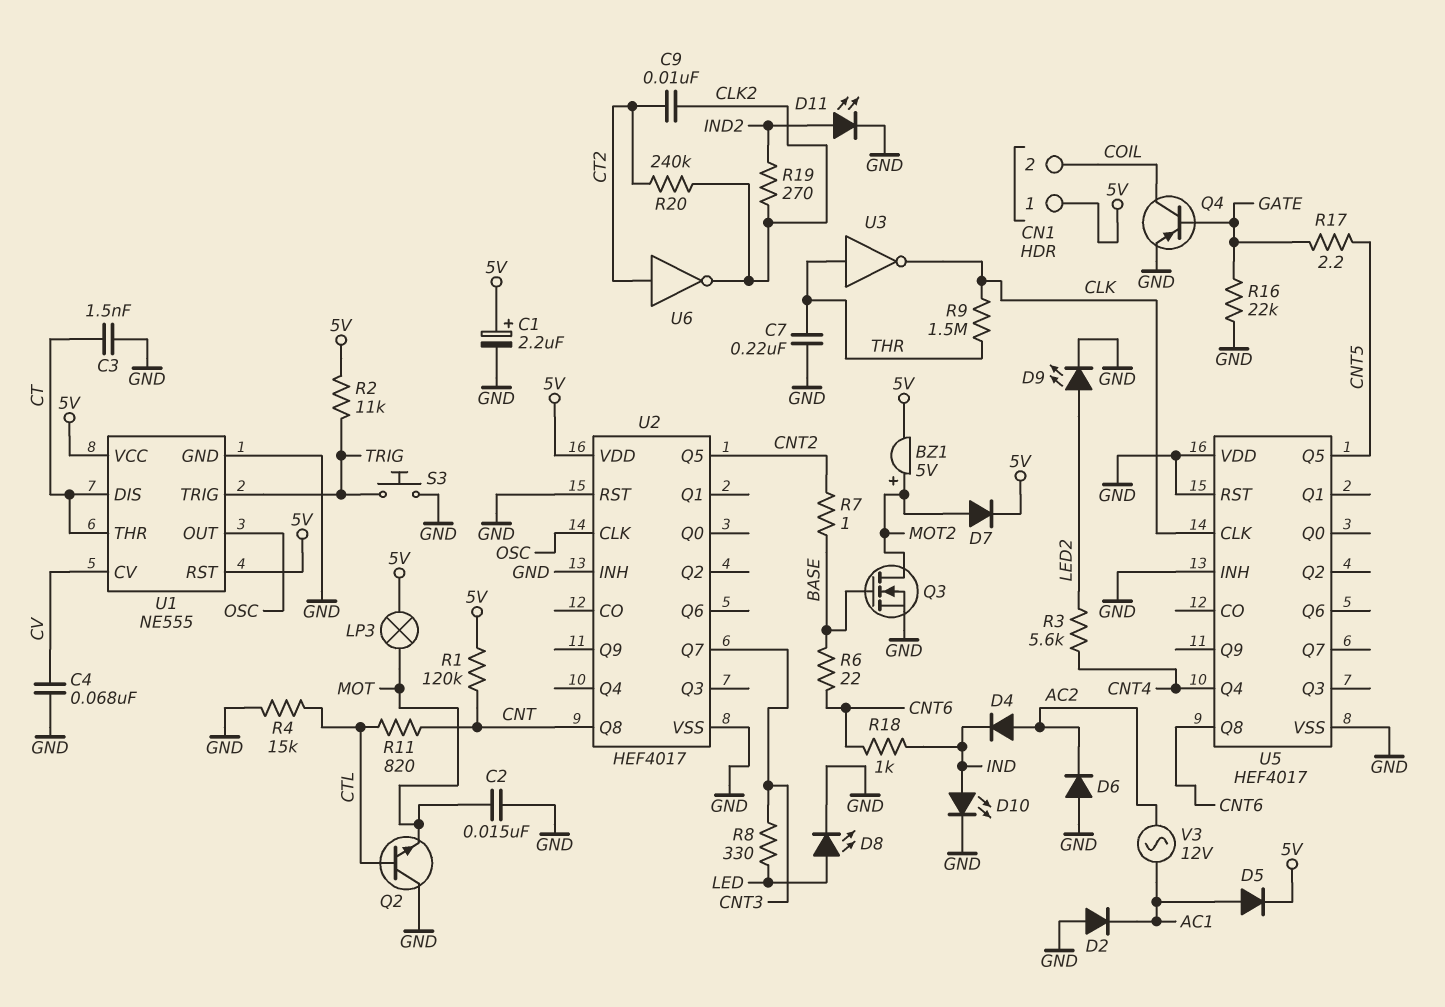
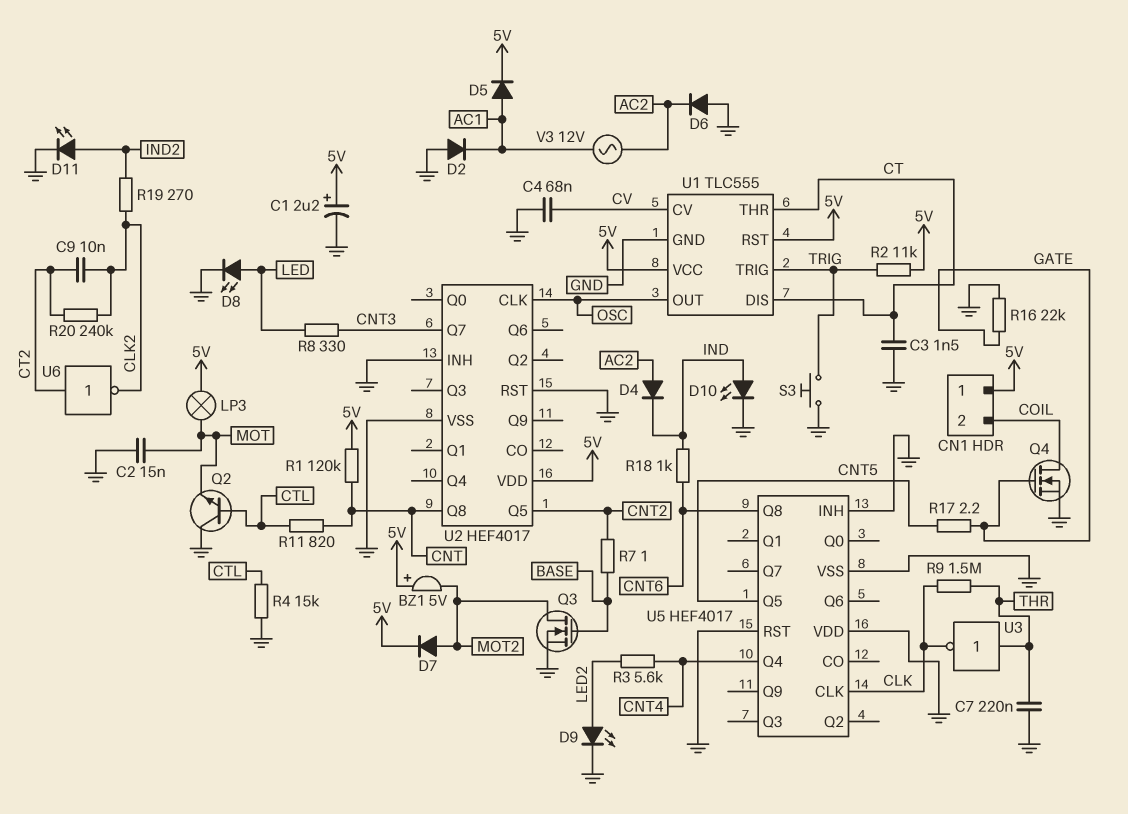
BZ1: buzzer 5V (plus MOT2, minus 5V) -> buzzer 5V (plus 5V, minus MOT2)
Q4: PNP (B GATE, C COIL, E GND) -> NMOS (G GATE, D COIL, S GND)
R6: 22 (BASE, CNT6) -> none
U1: NE555 -> TLC555

